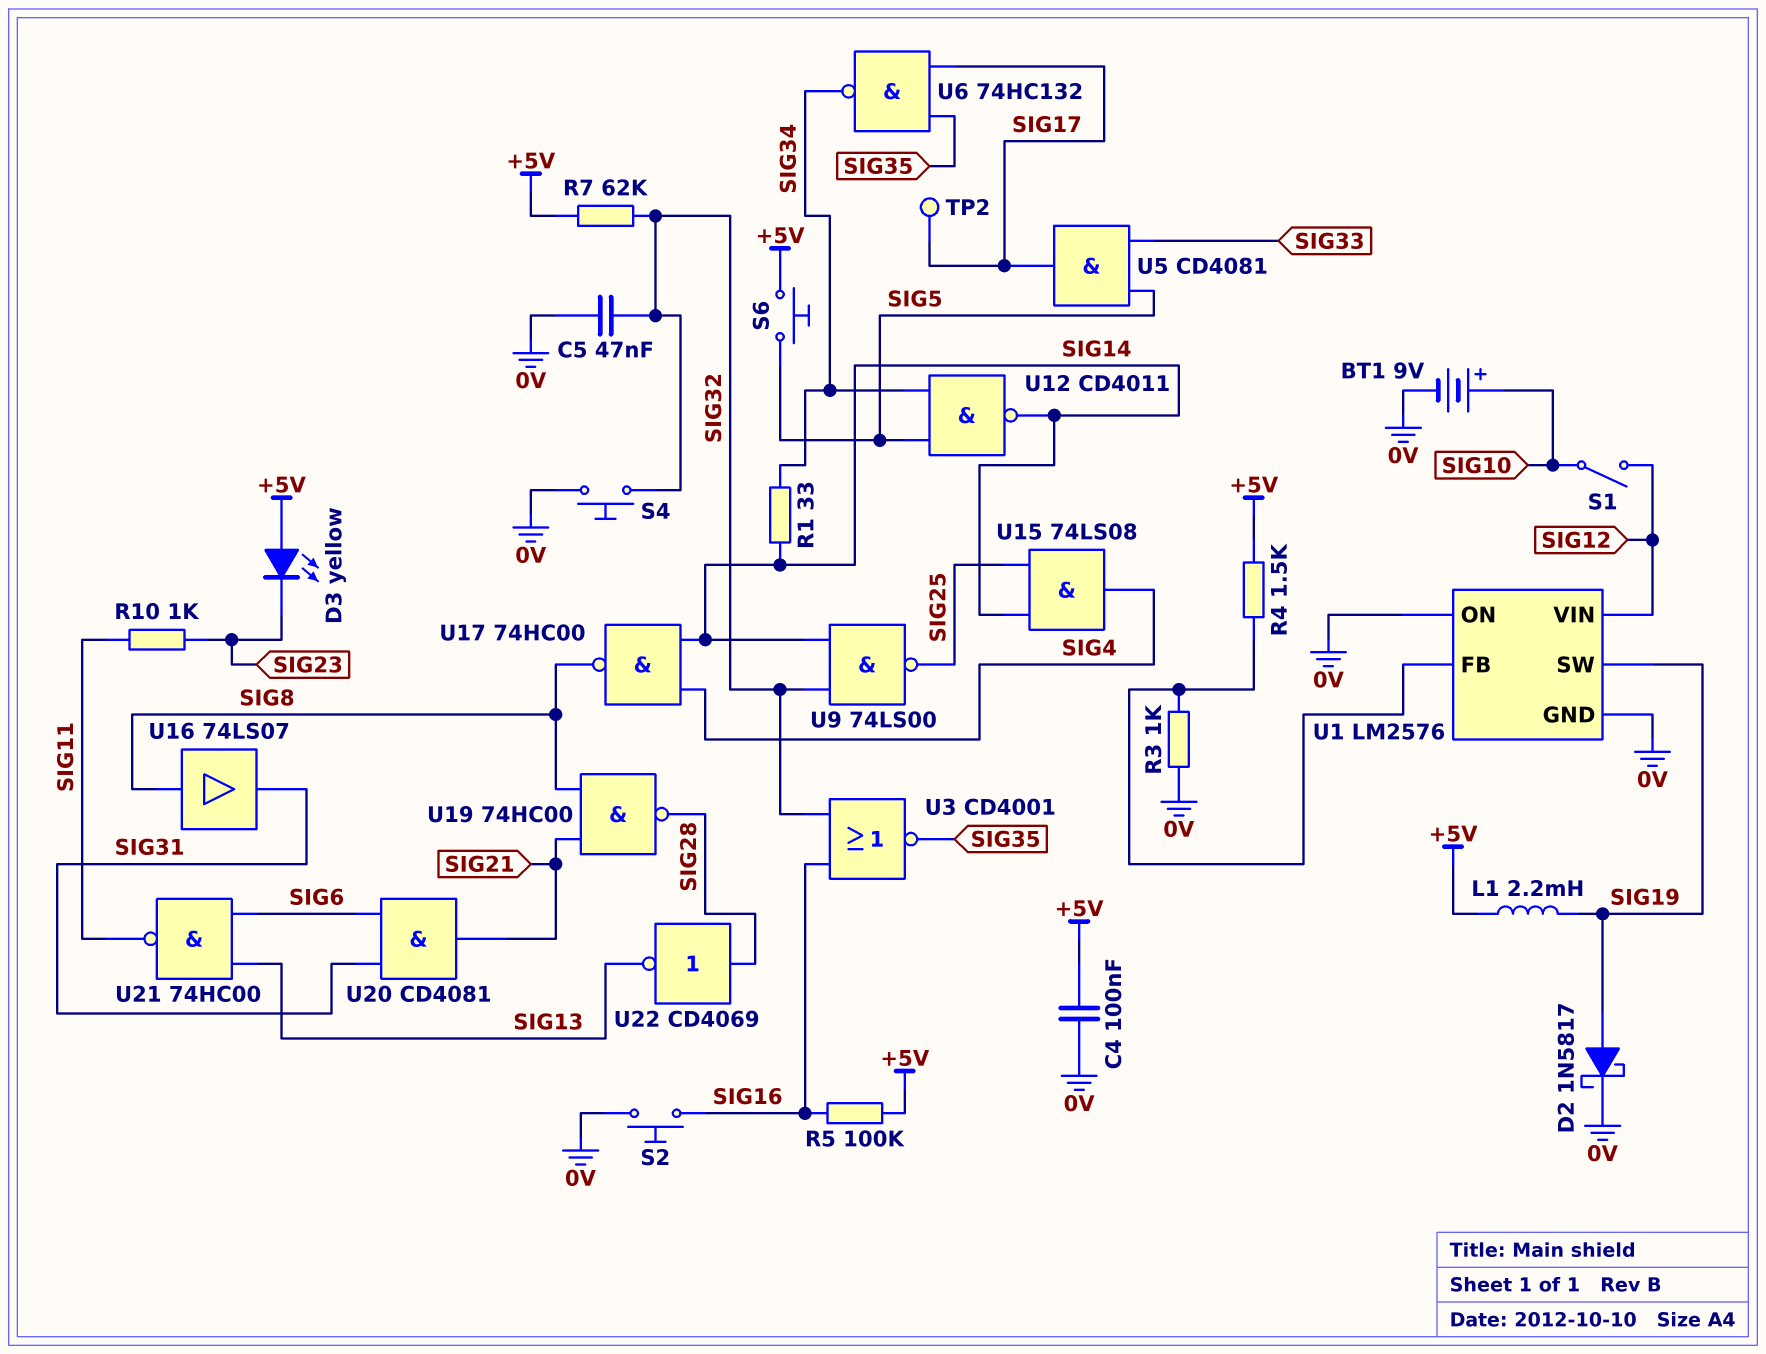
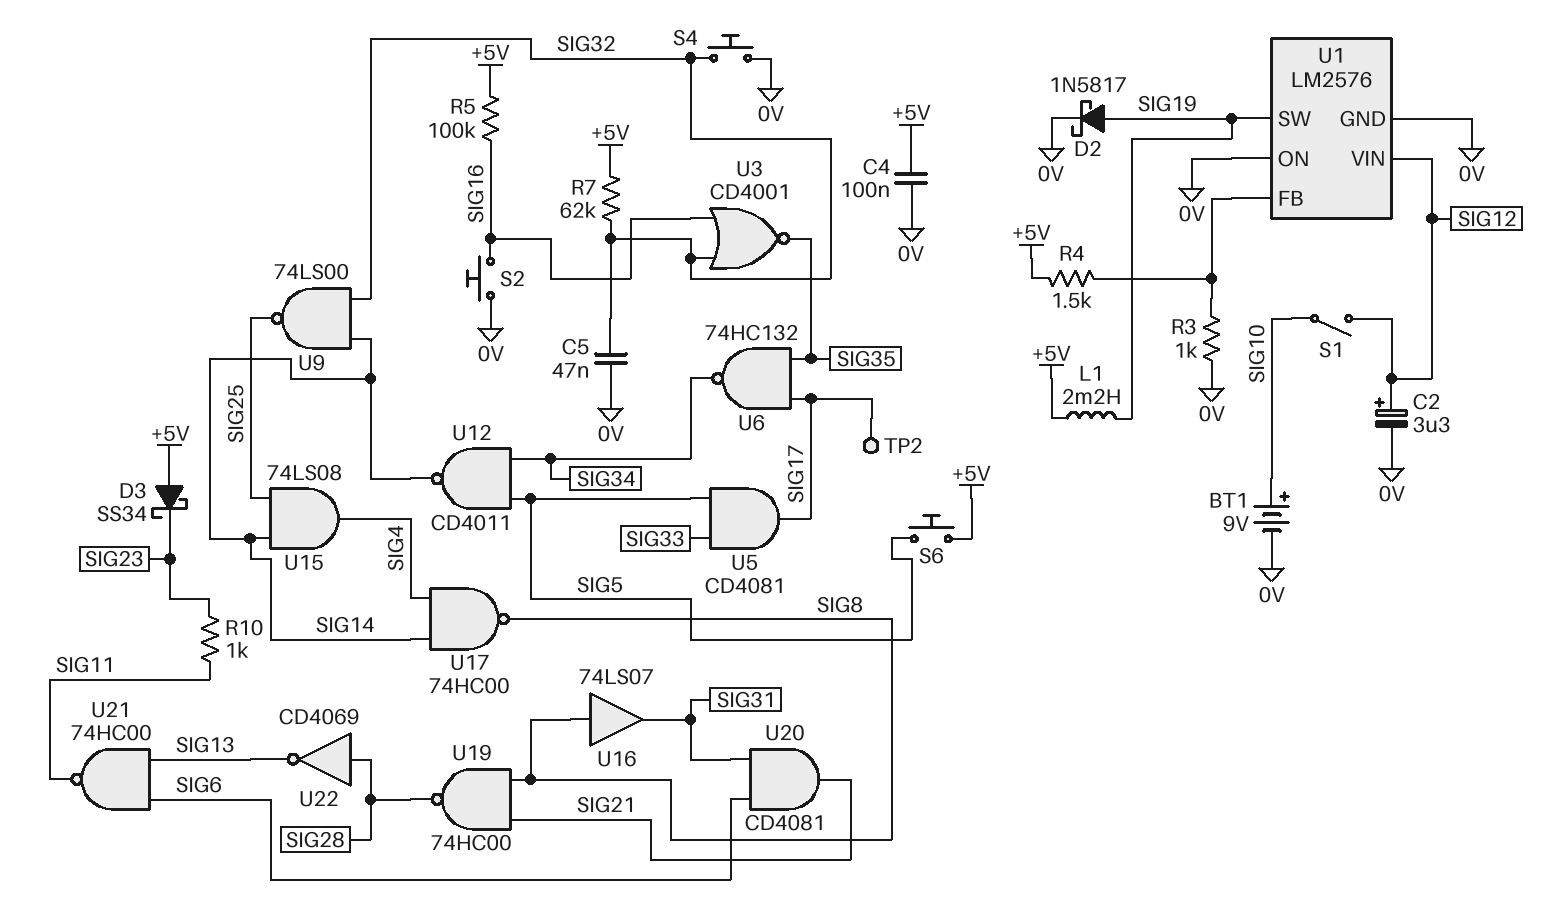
C2: none -> 3.3uF (plus SIG12, minus 0V)
D3: LED yellow (A +5V, K SIG23) -> schottky SS34 (A +5V, K SIG23)
R1: 33 (SIG14, SIG34) -> none

